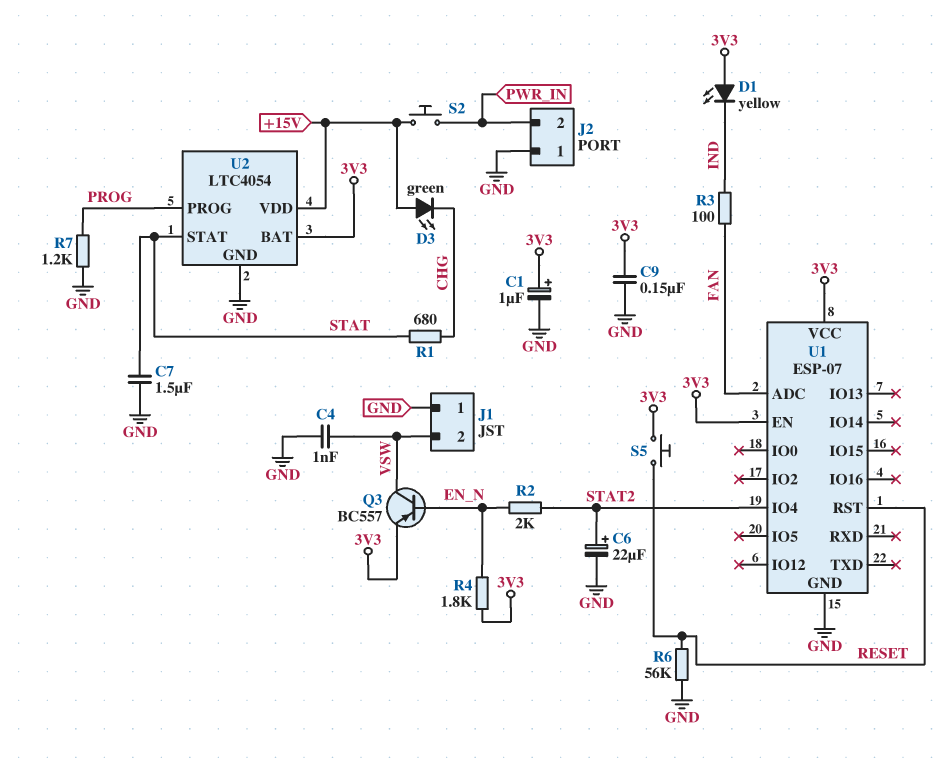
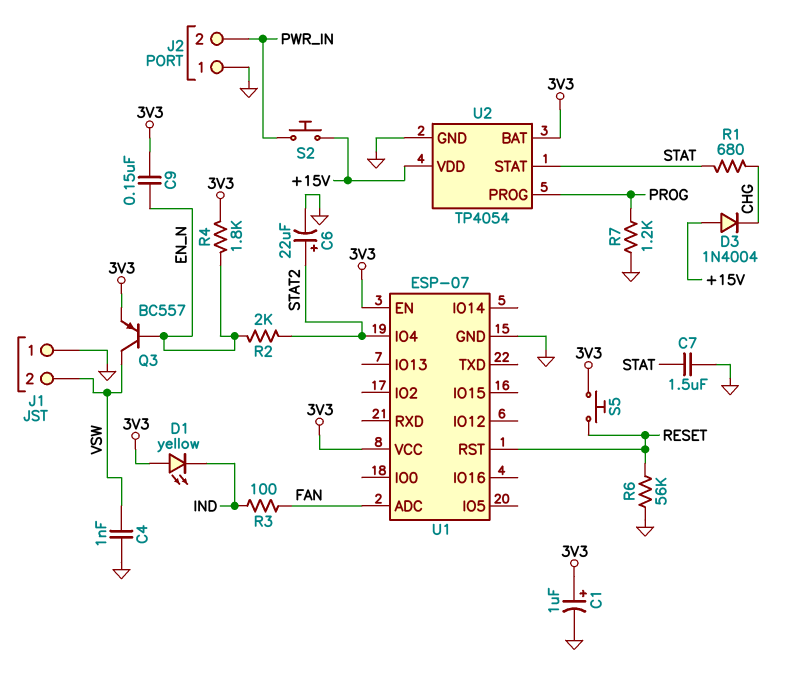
C9: 150nF (3V3, GND) -> 150nF (3V3, EN_N)
D3: LED green (A +15V, K CHG) -> diode 1N4004 (A +15V, K CHG)
U2: LTC4054 -> TP4054

